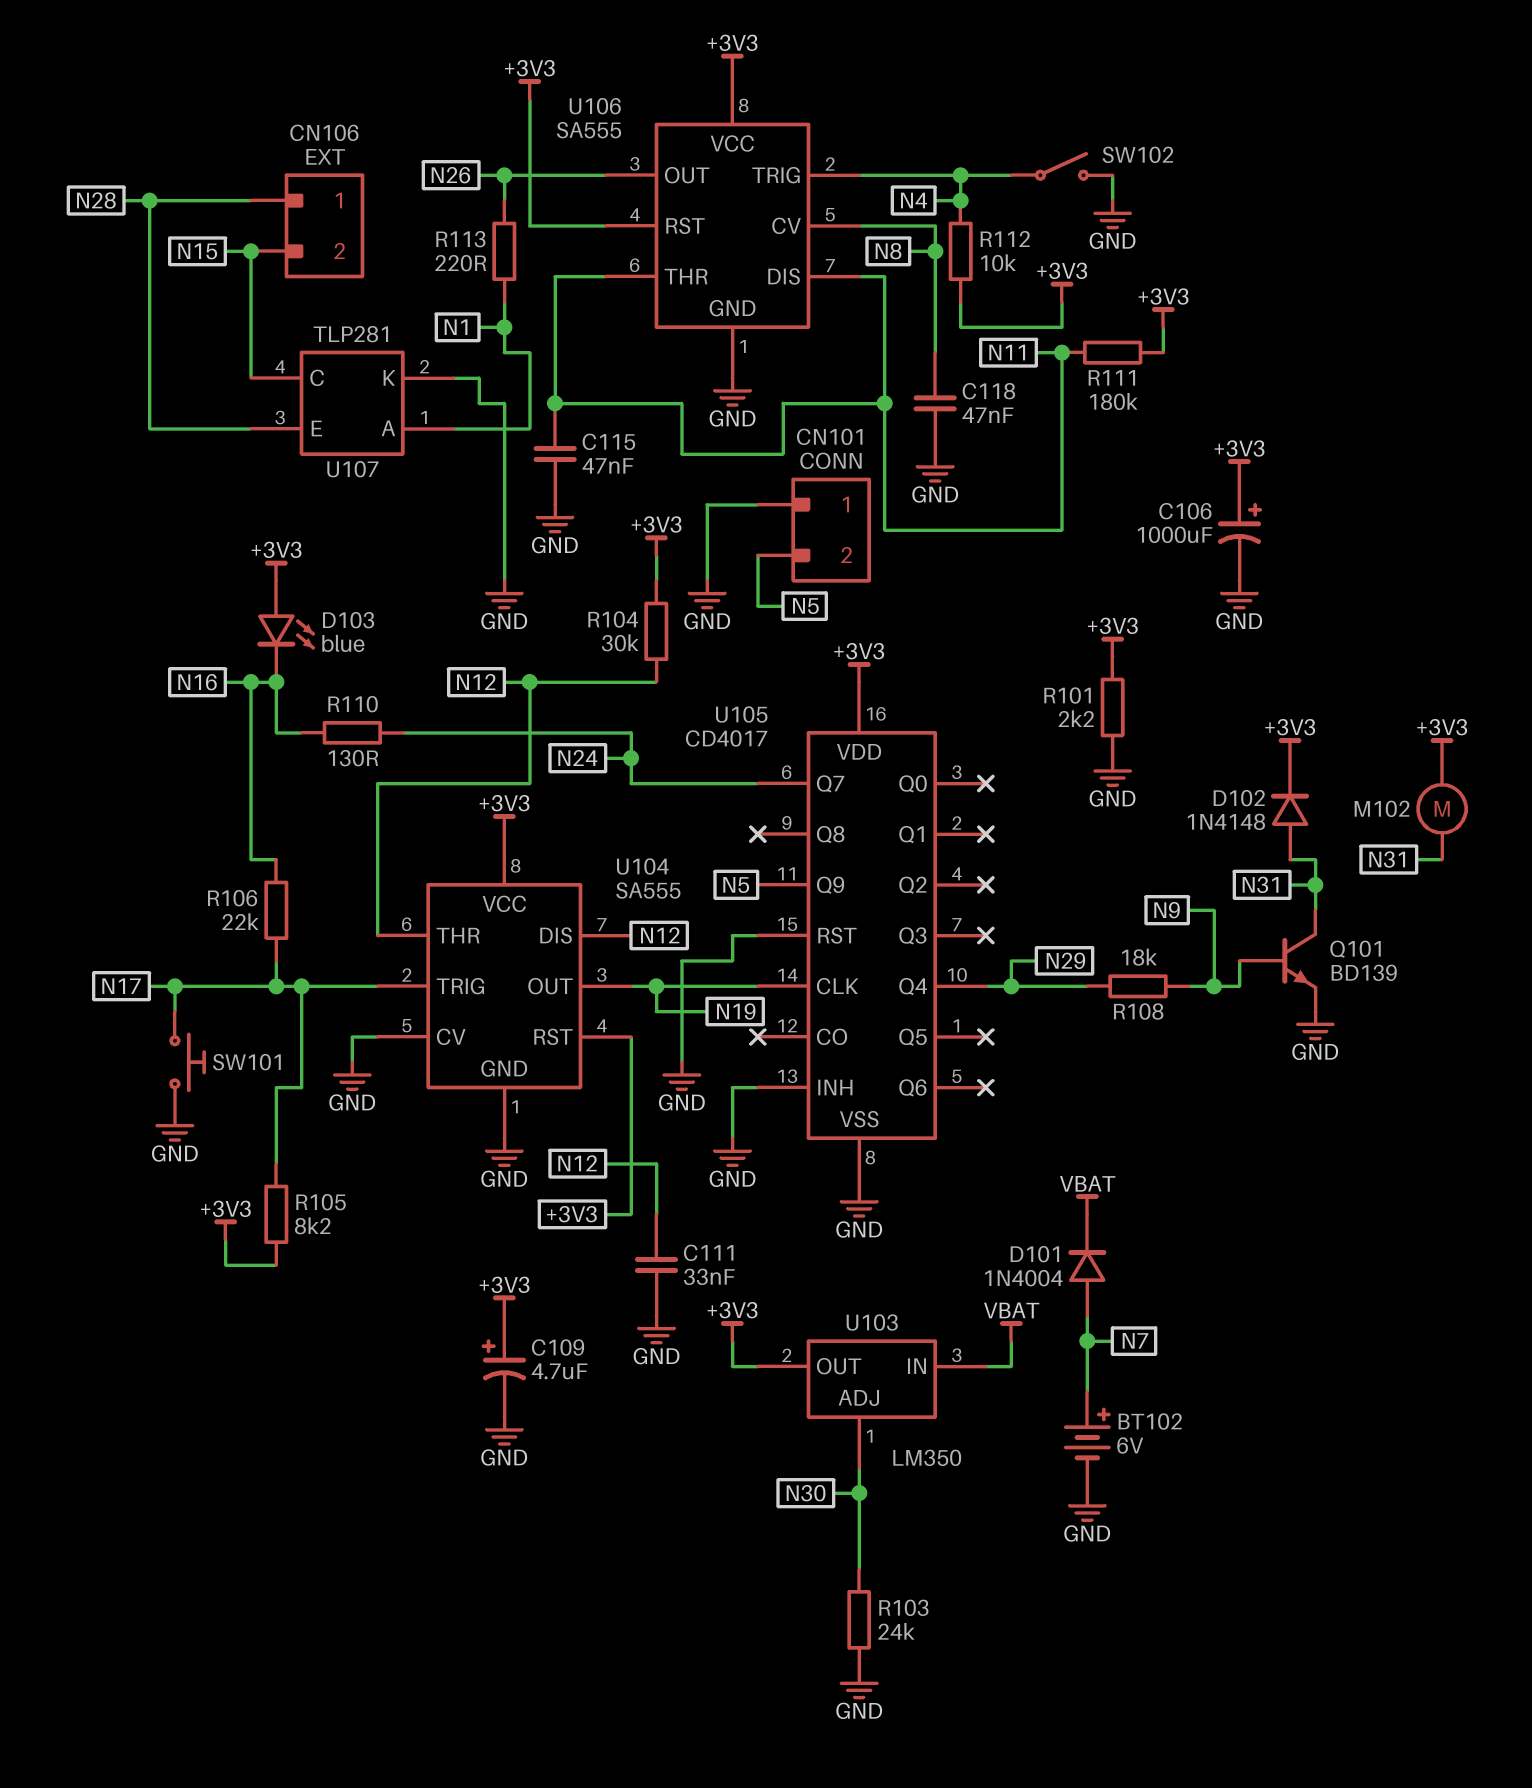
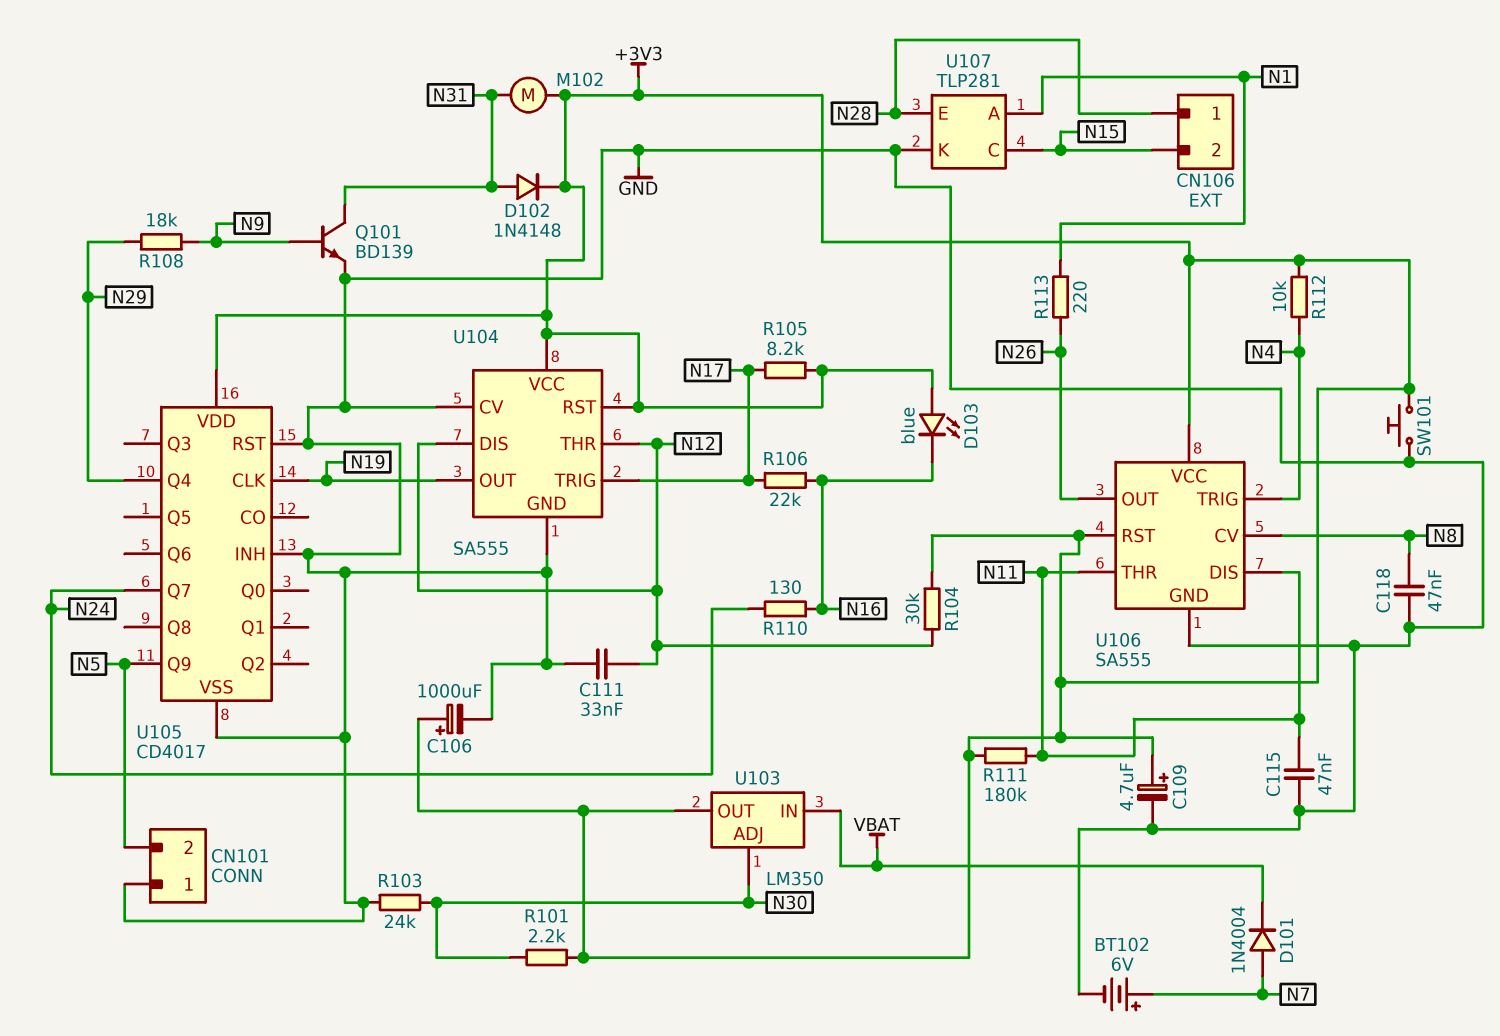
R101: 2.2k (+3V3, GND) -> 2.2k (+3V3, N30)
SW101: button (GND, N17) -> button (+3V3, GND)
SW102: switch (GND, N4) -> none

